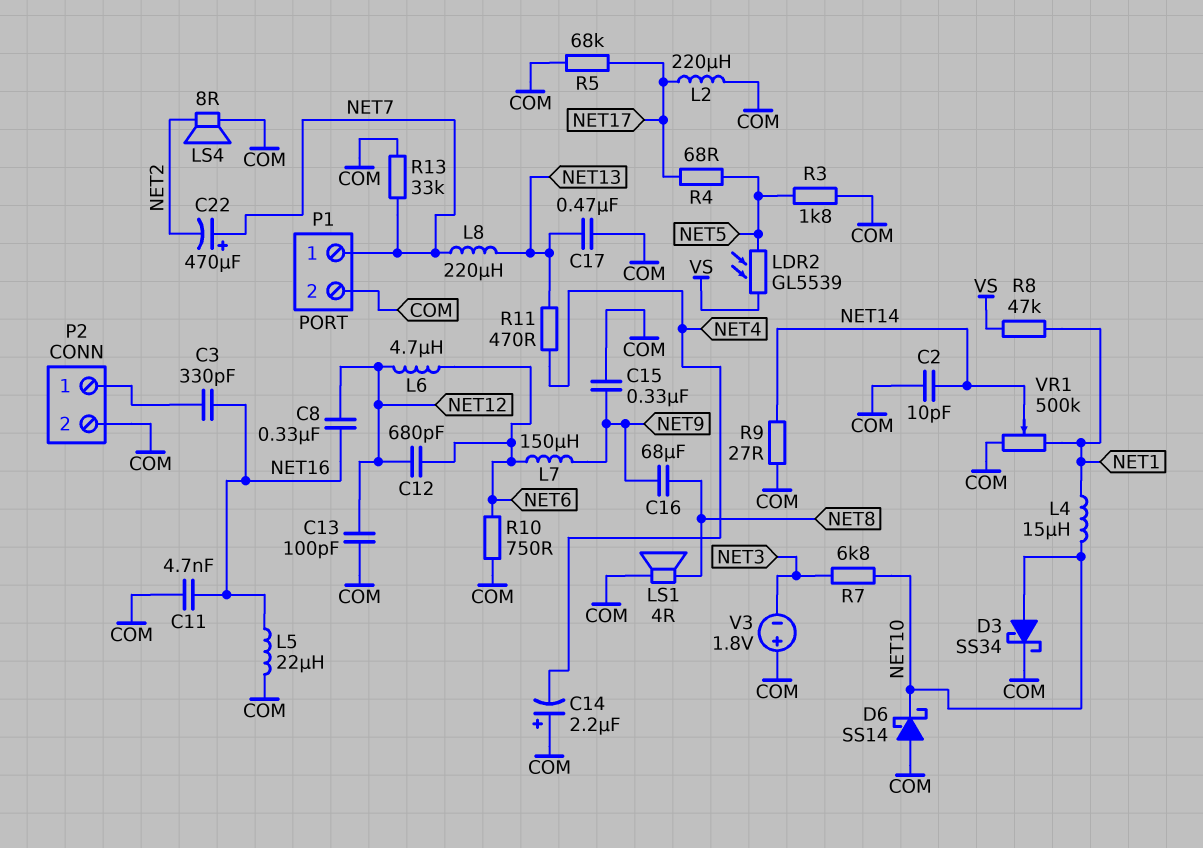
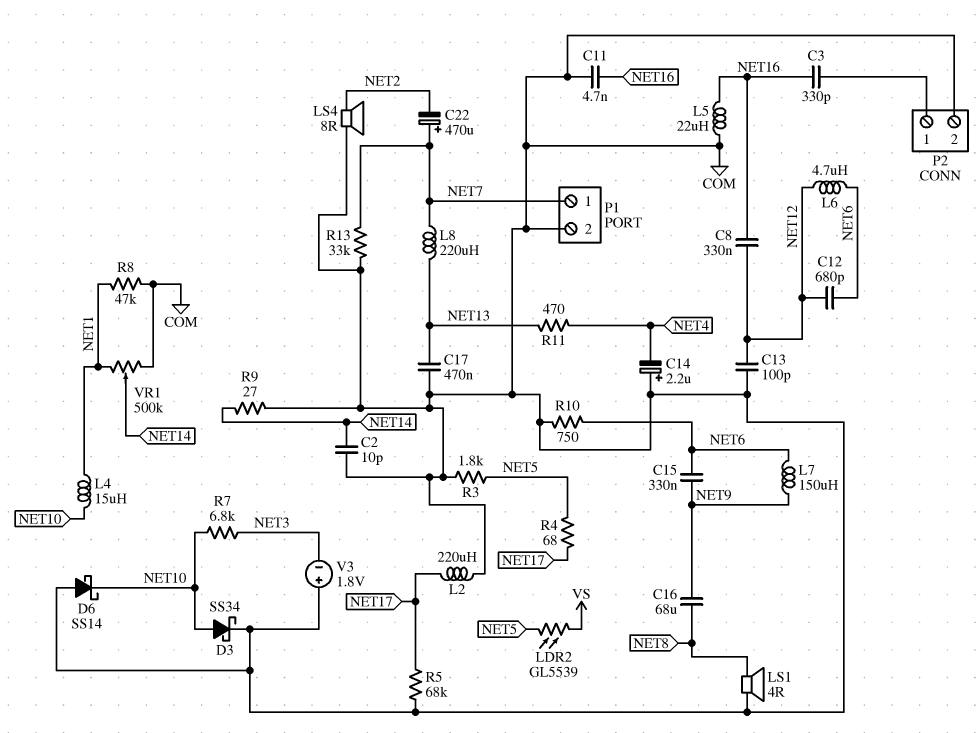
C15: 330nF (COM, NET9) -> 330nF (NET6, NET9)
R8: 47k (NET1, VS) -> 47k (COM, NET1)

